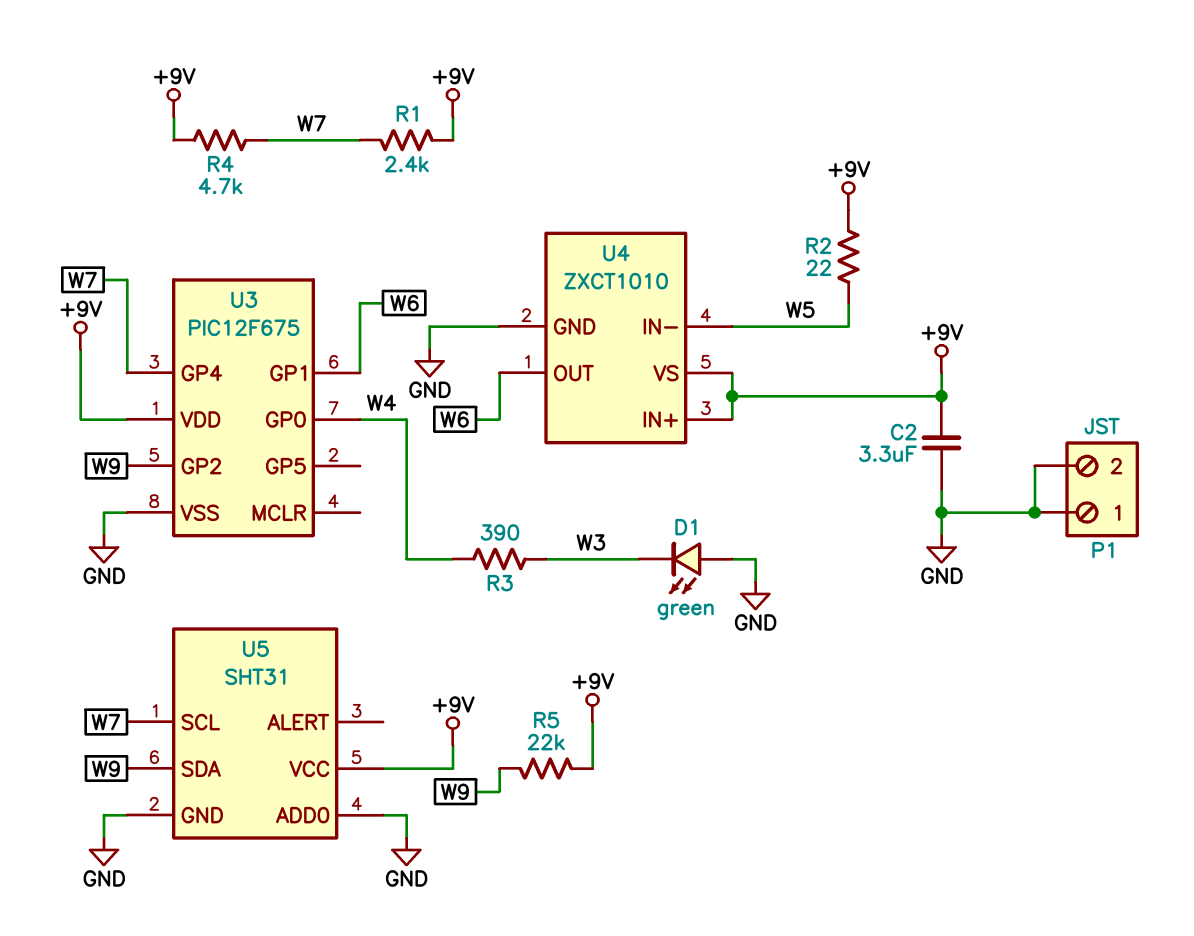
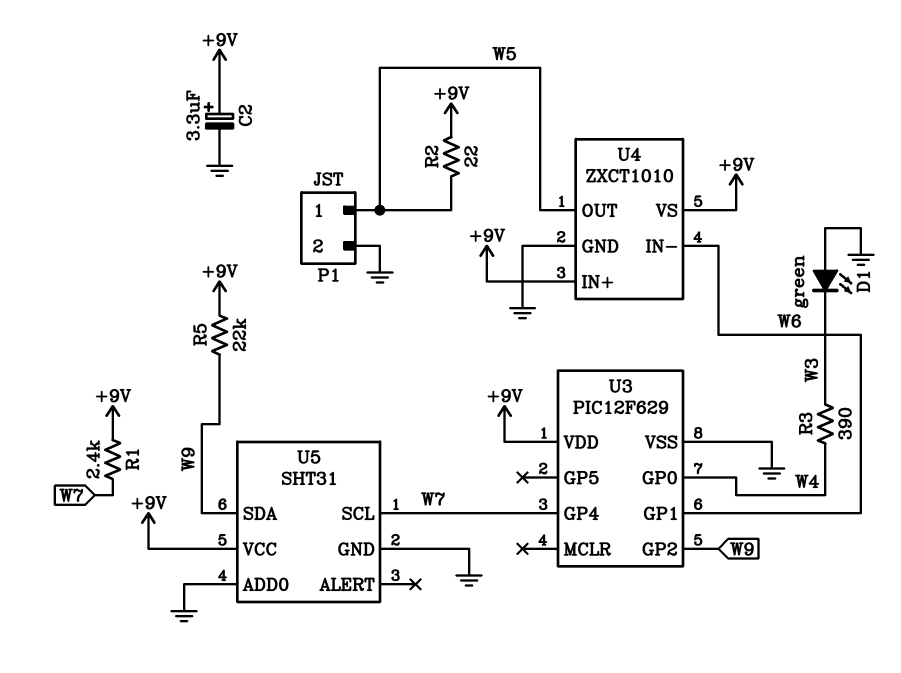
C2: 3.3uF (+9V, GND) -> 3.3uF (plus +9V, minus GND)
P1 pin 1: GND -> W5
R4: 4.7k (+9V, W7) -> none
U3: PIC12F675 -> PIC12F629
U4 pin IN-: W5 -> W6
U4 pin OUT: W6 -> W5

